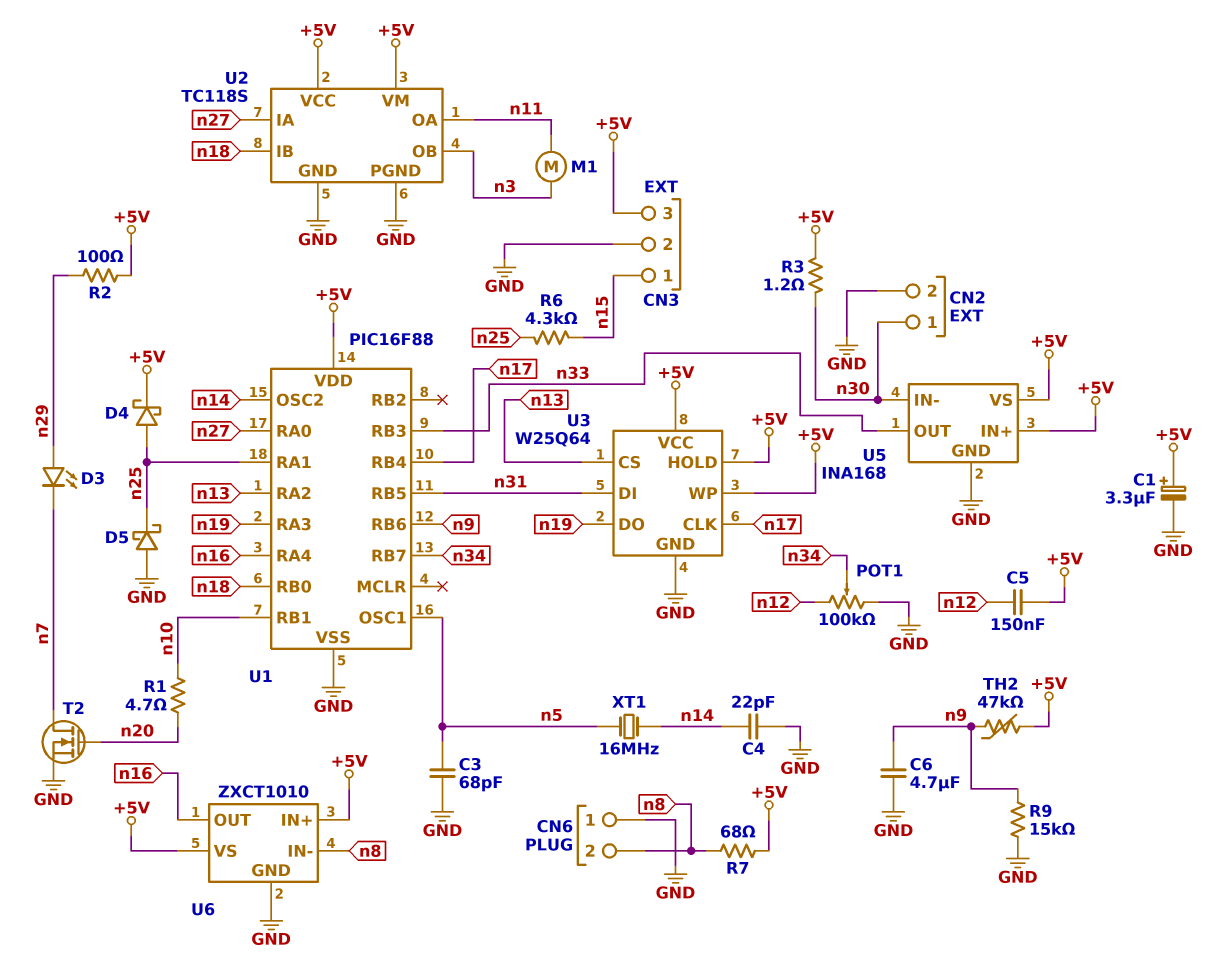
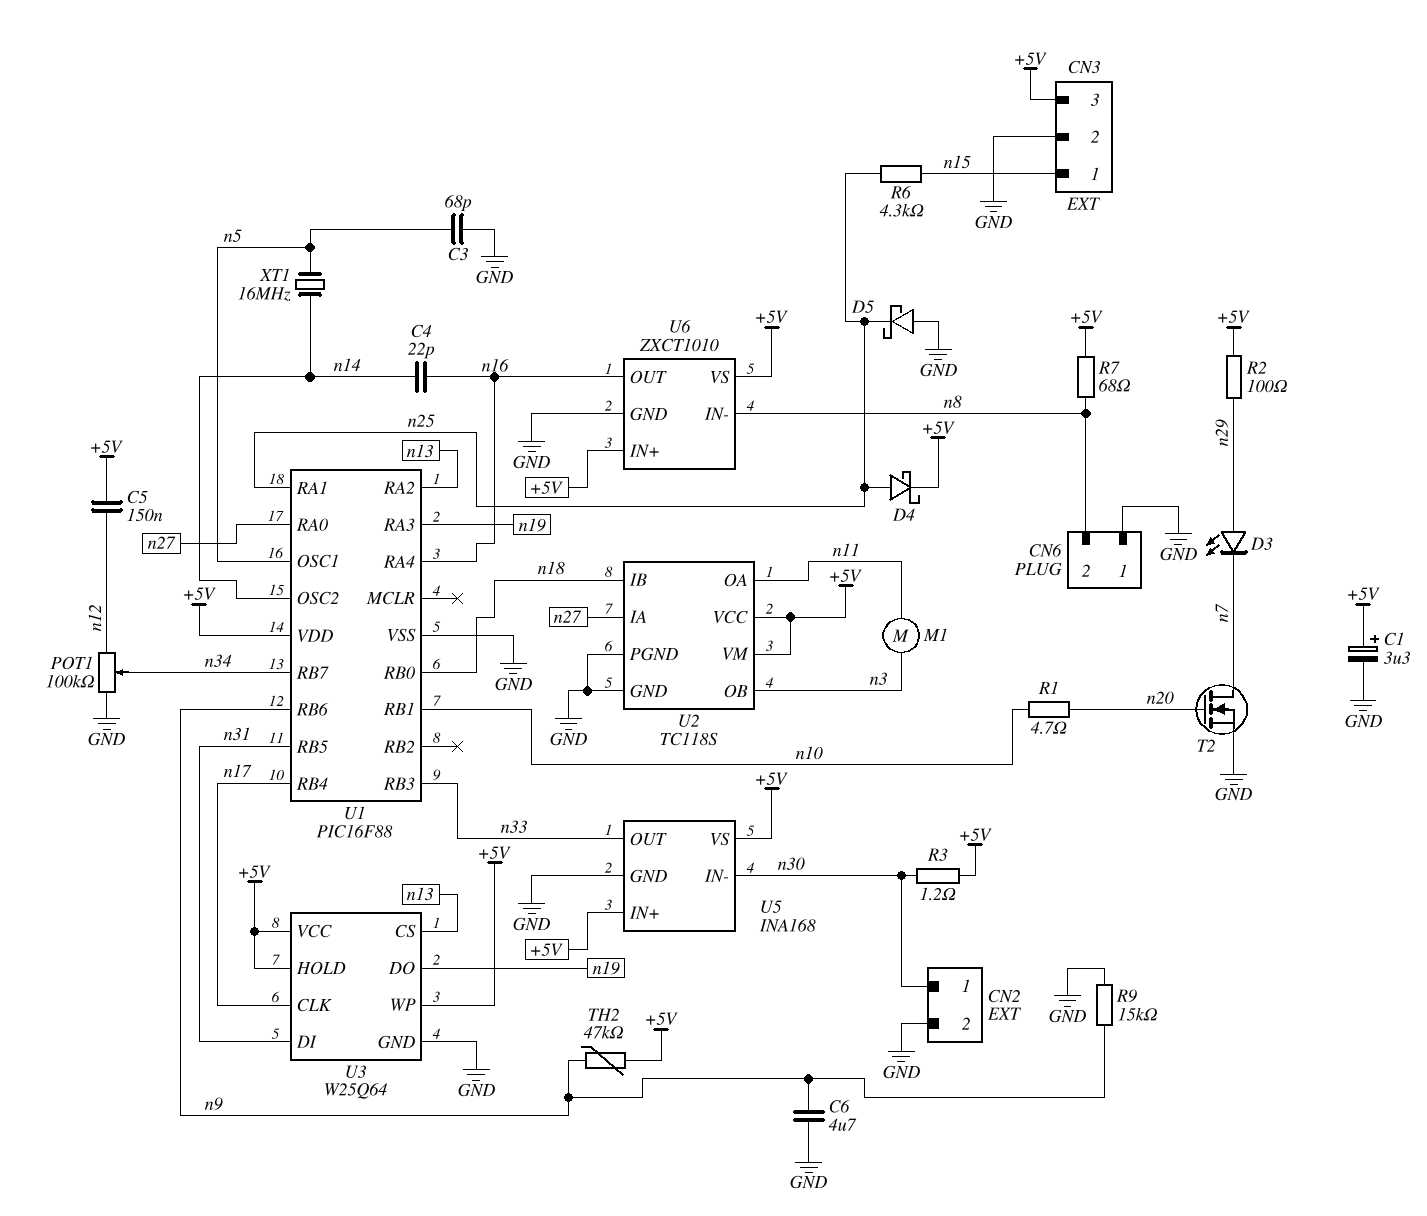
C4: 22pF (GND, n14) -> 22pF (n14, n16)

